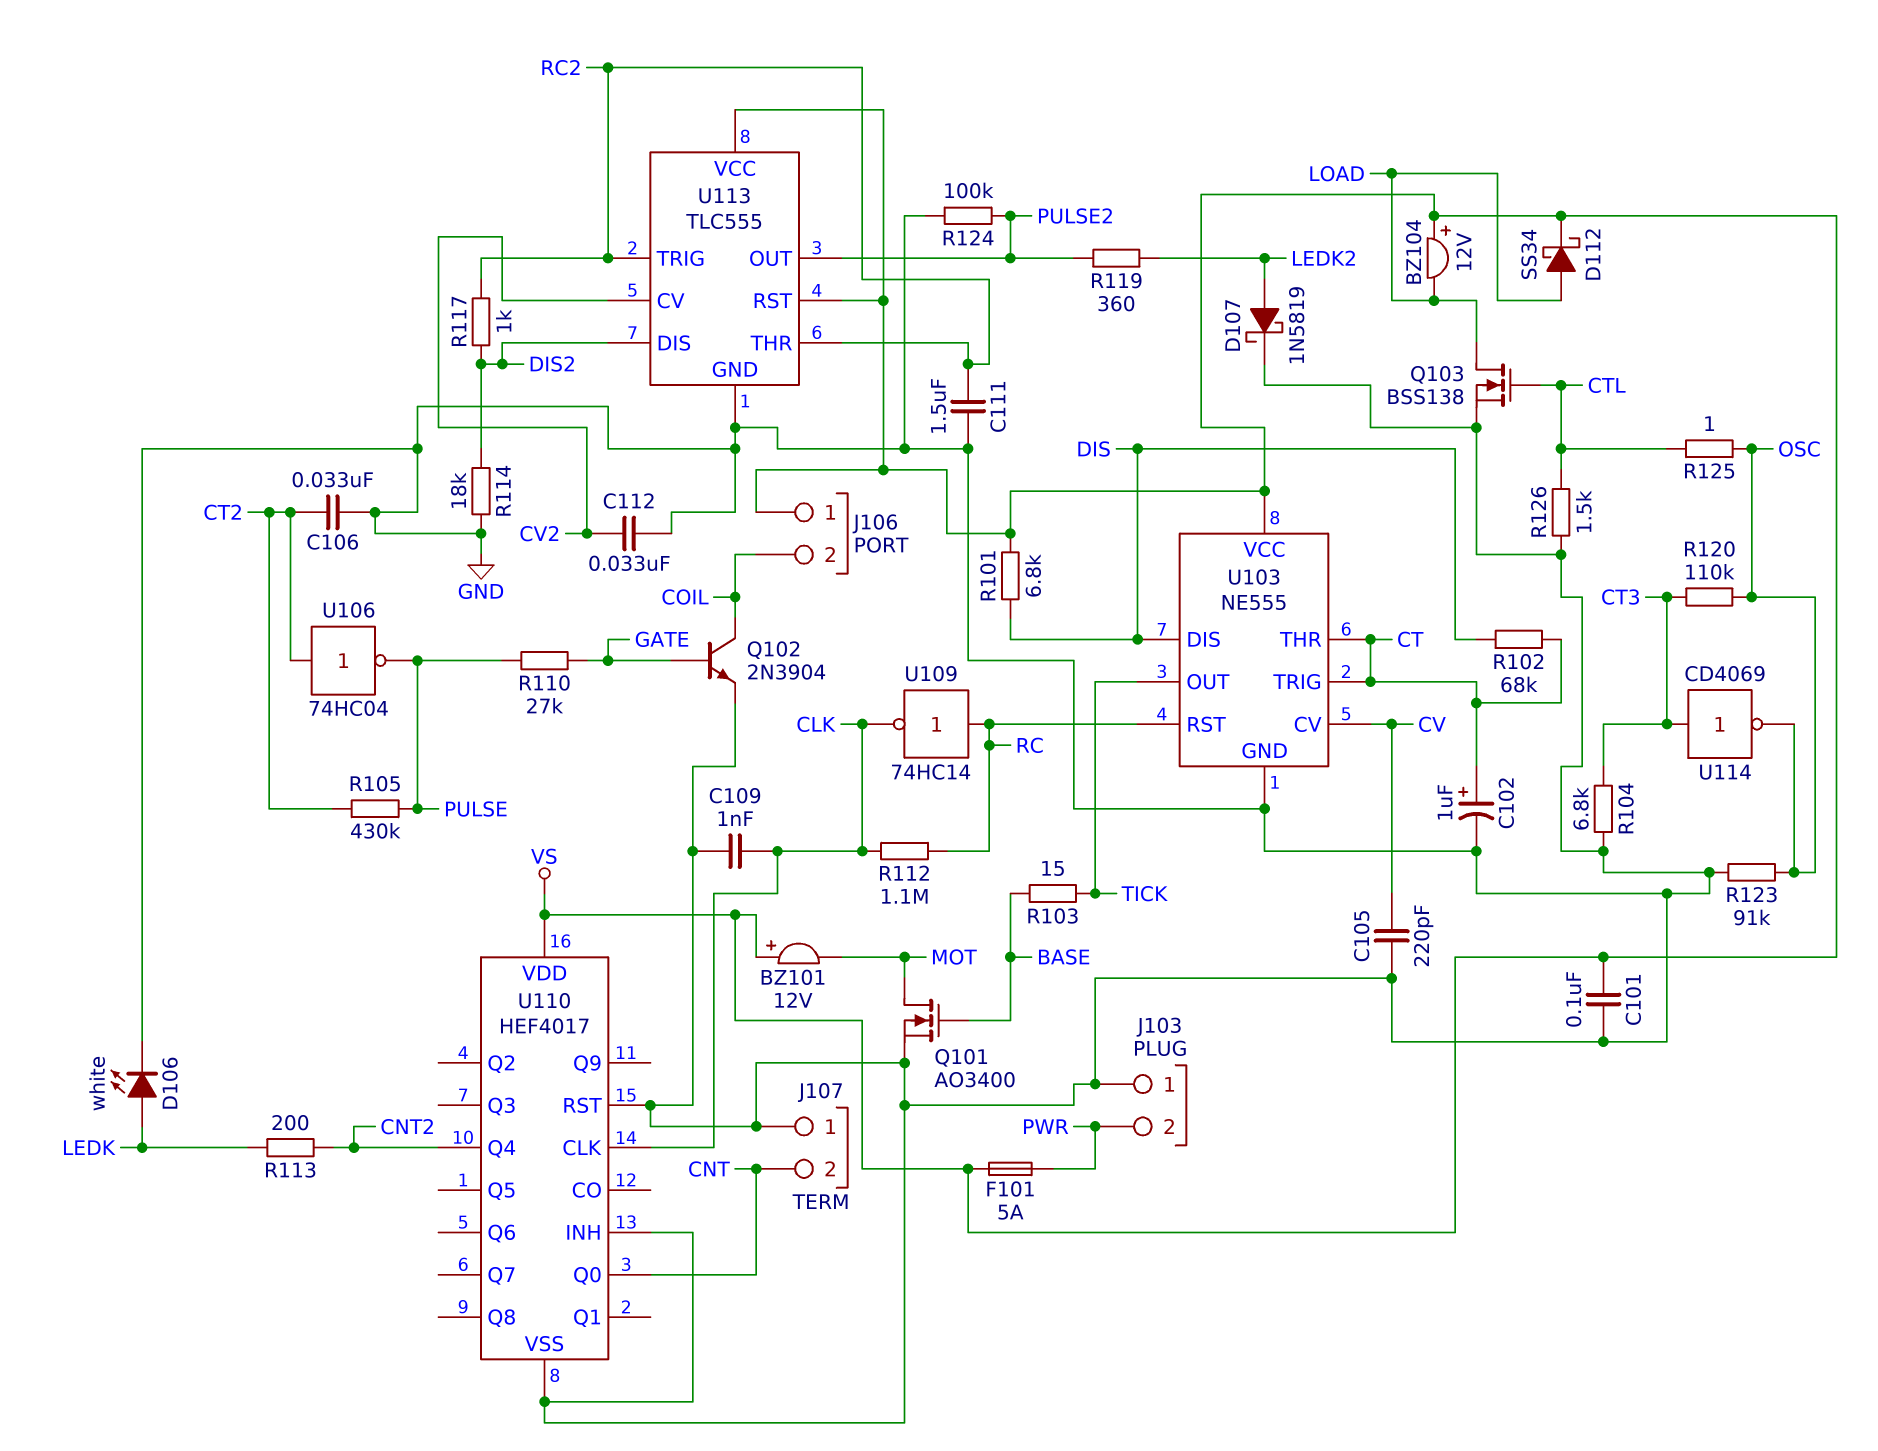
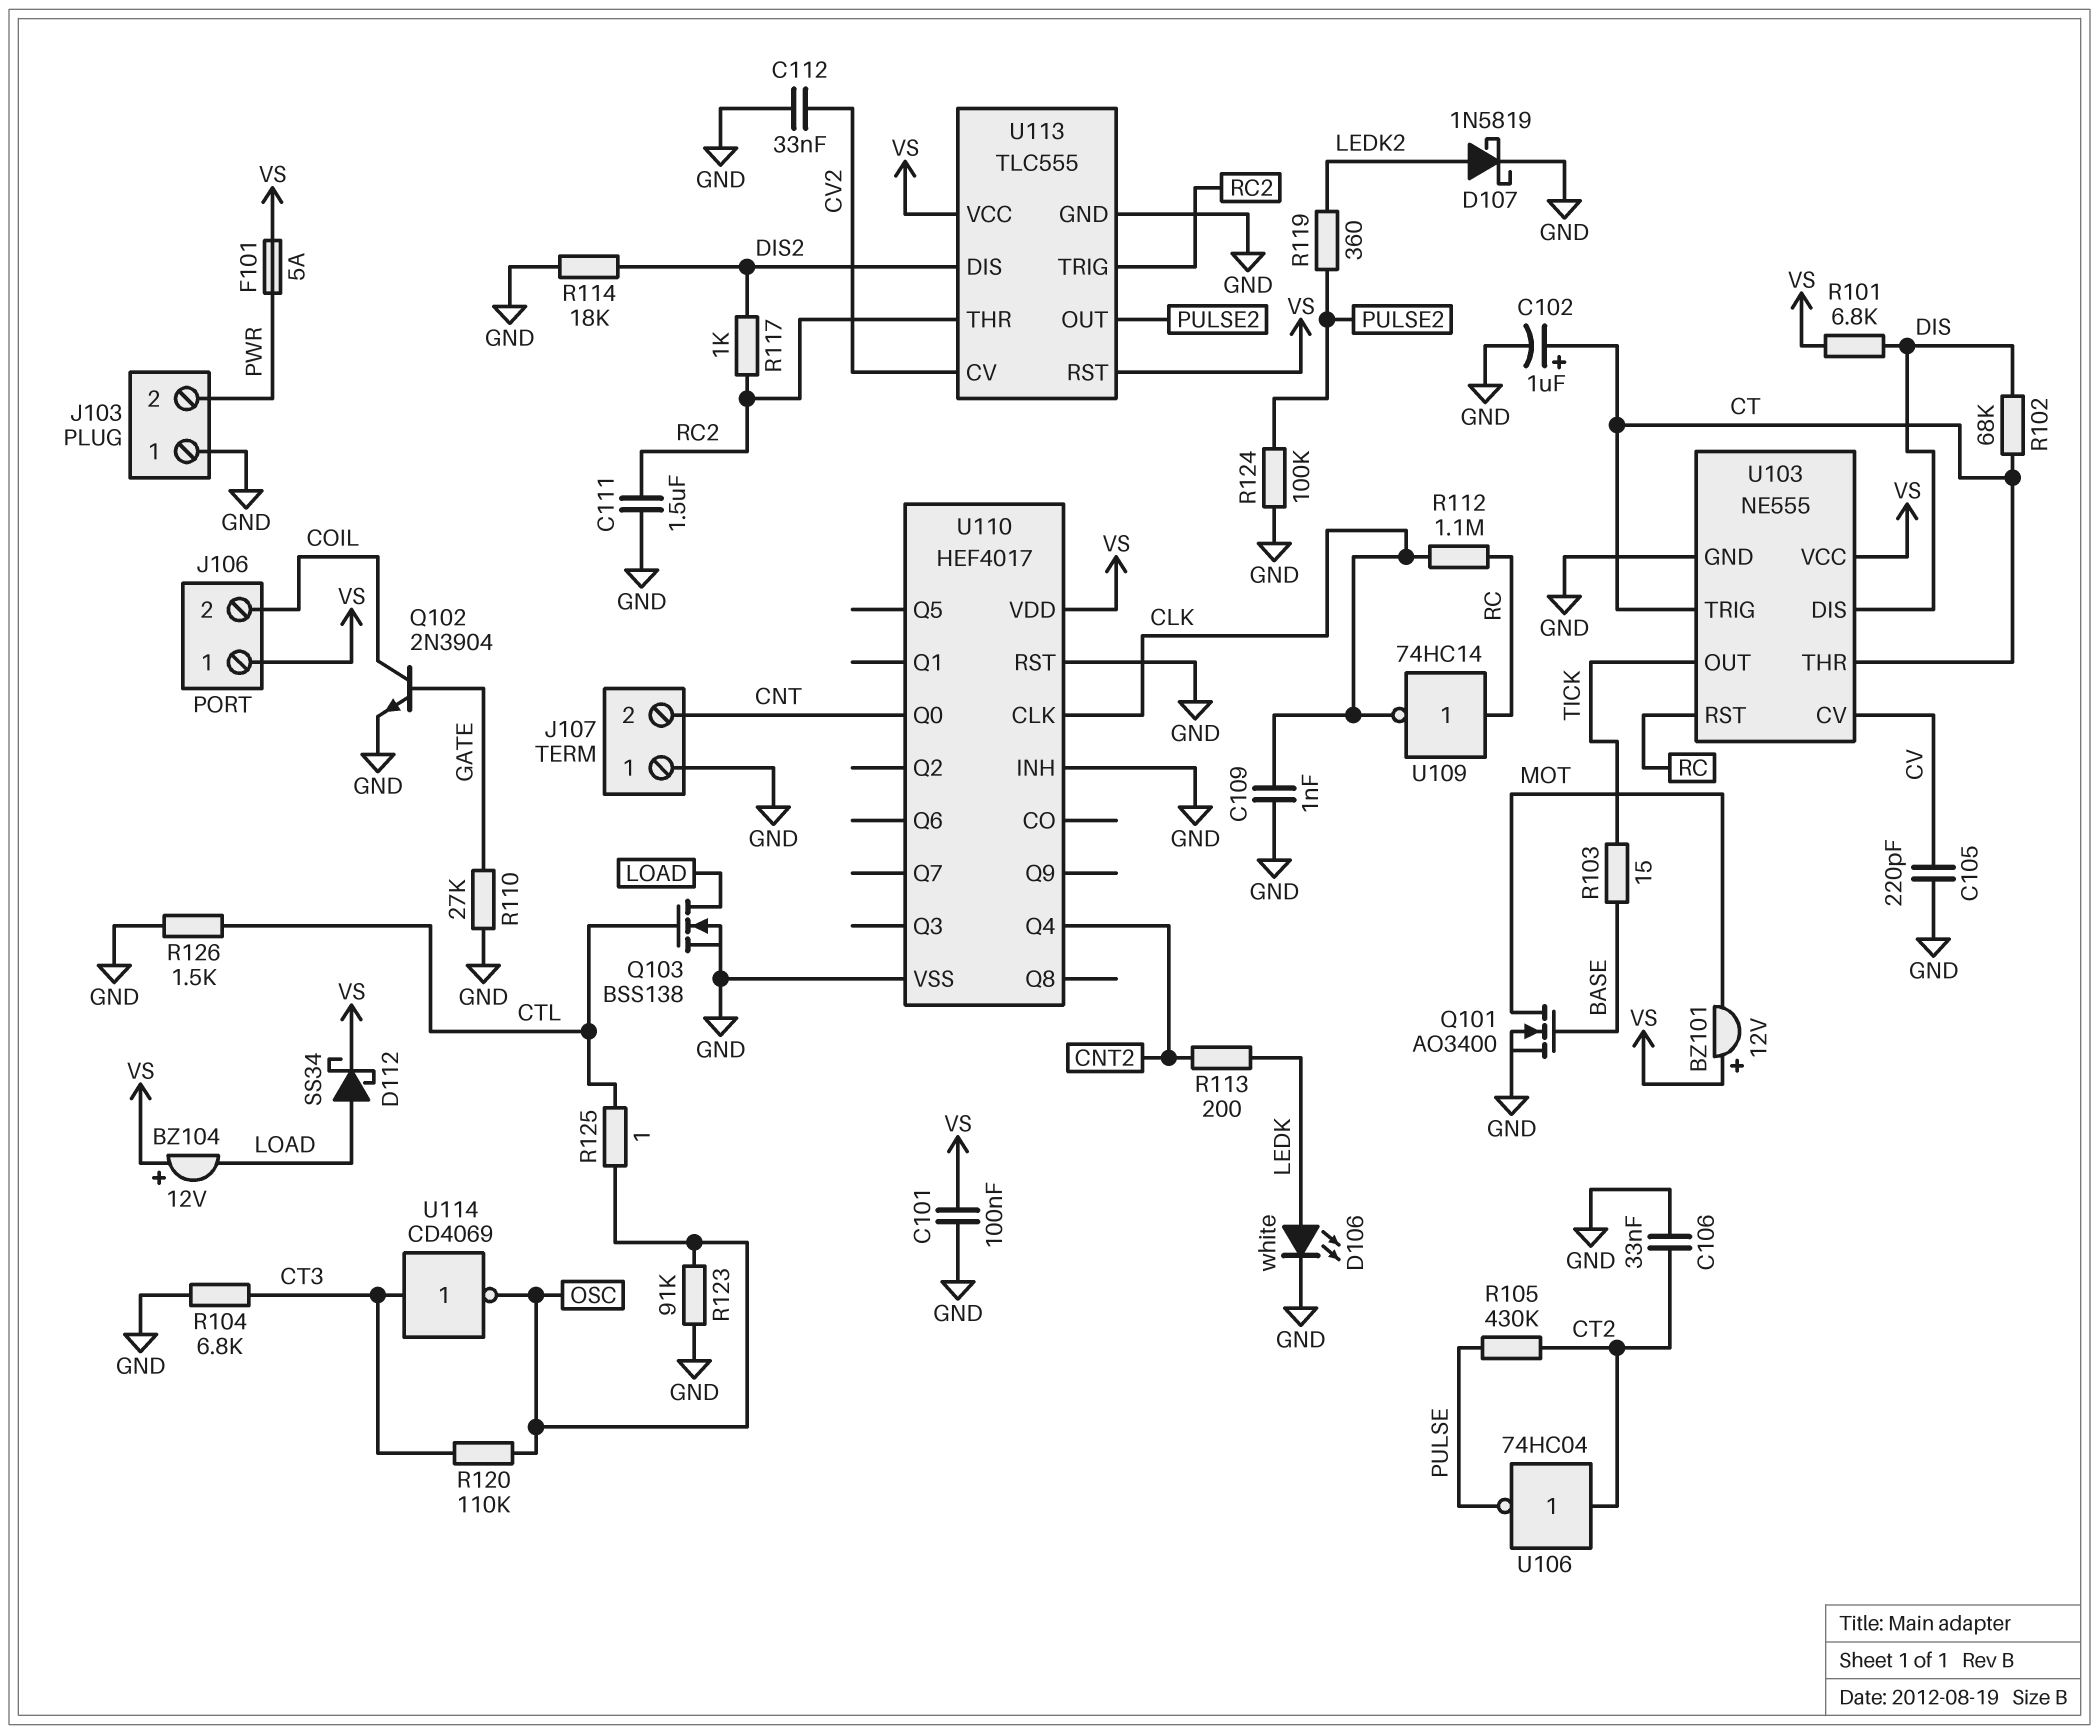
R110: 27k (GATE, PULSE) -> 27k (GATE, GND)

